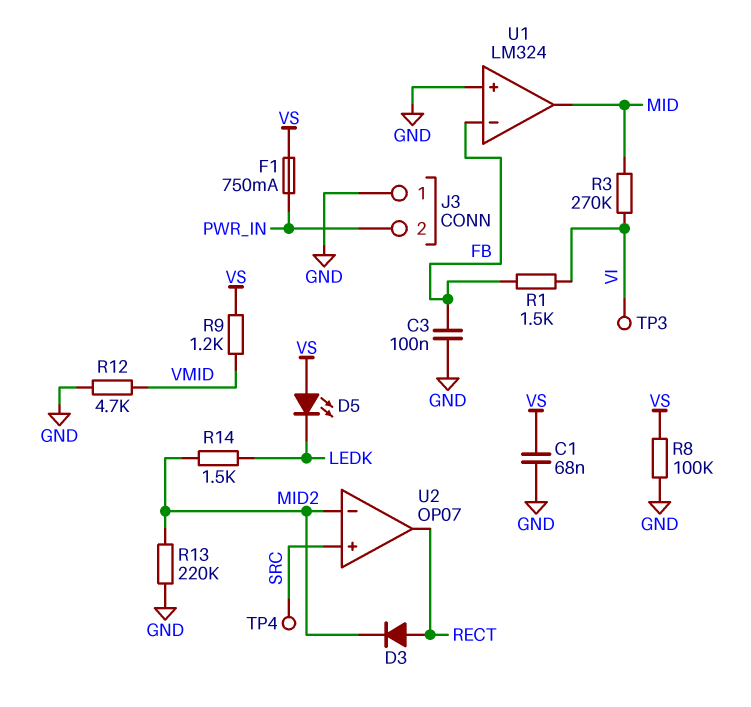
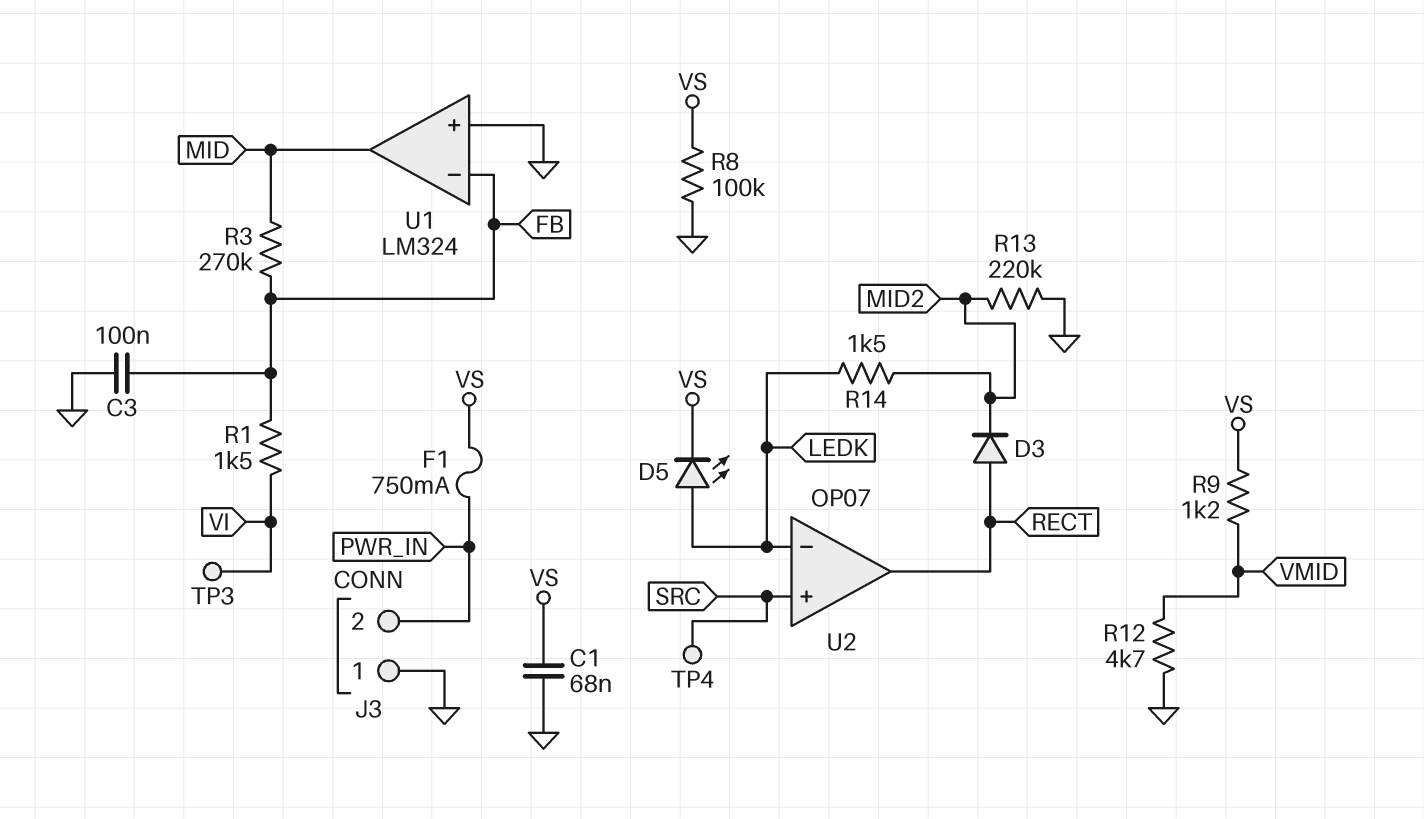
D5: LED (A VS, K LEDK) -> LED (A LEDK, K VS)
R3: 270k (MID, VI) -> 270k (FB, MID)
U2 pin in-: MID2 -> LEDK

